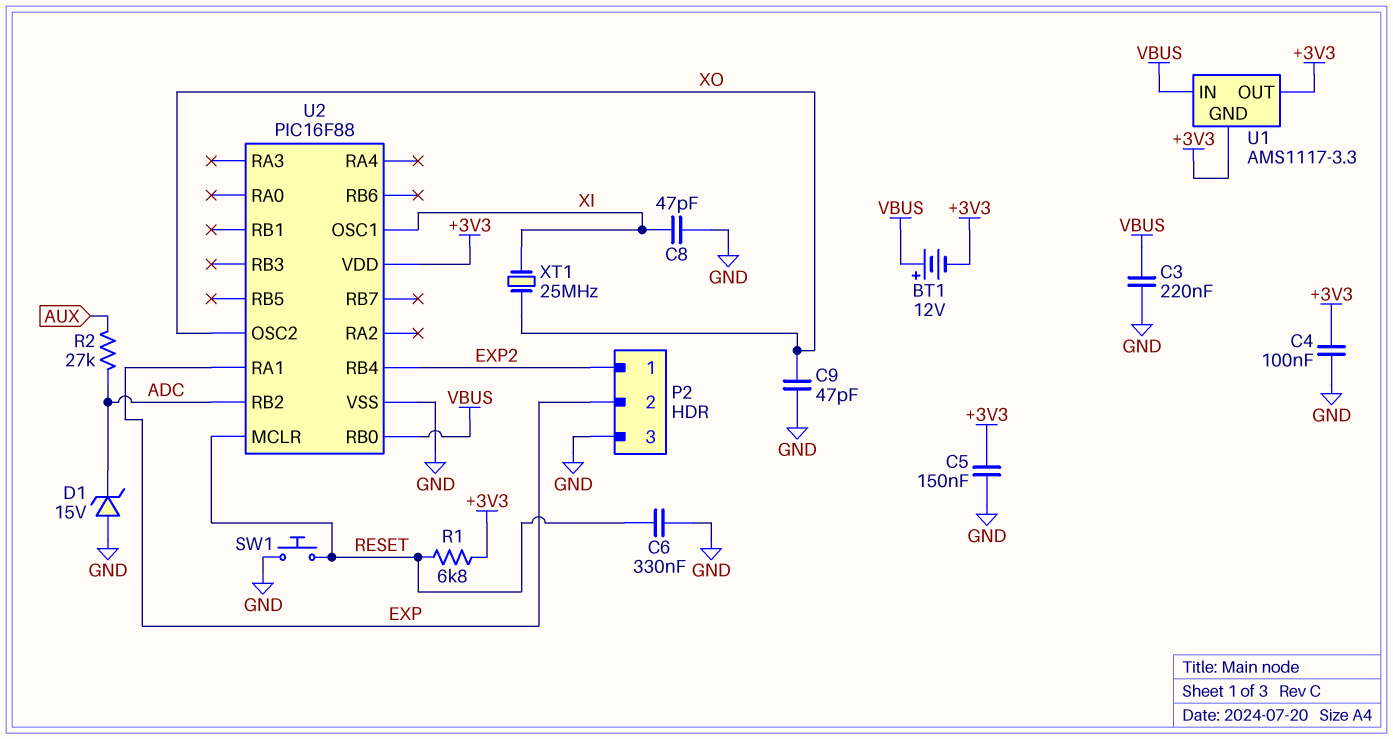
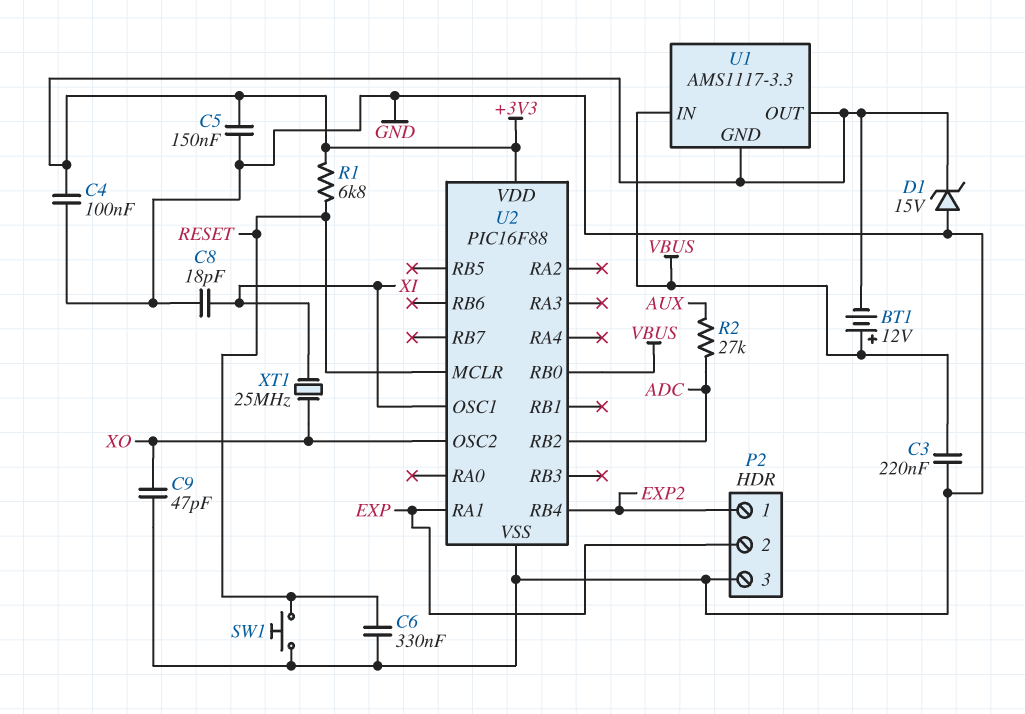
C8: 47pF (GND, XI) -> 18pF (GND, XI)
D1: zener 15V (A GND, K ADC) -> zener 15V (A GND, K +3V3)

